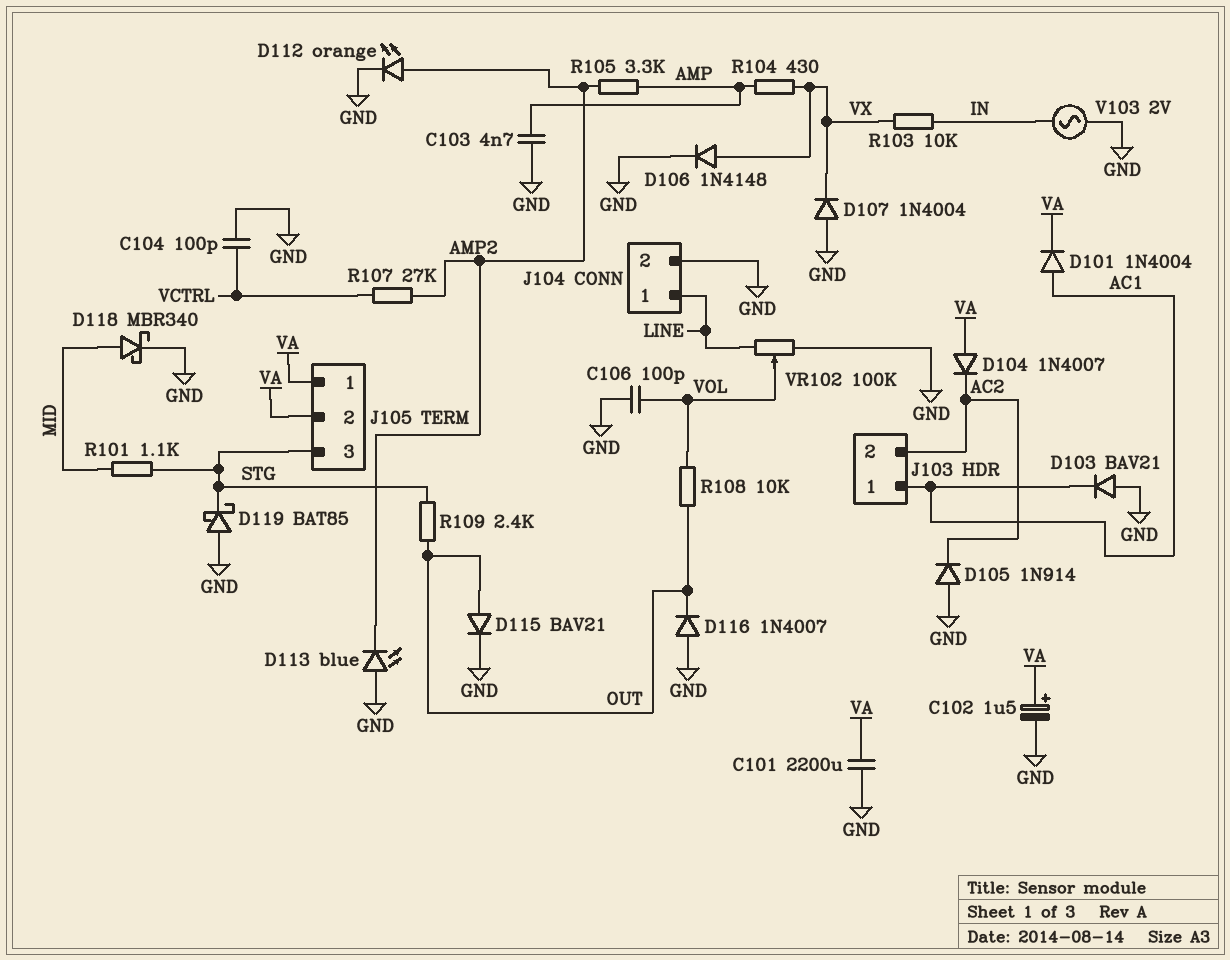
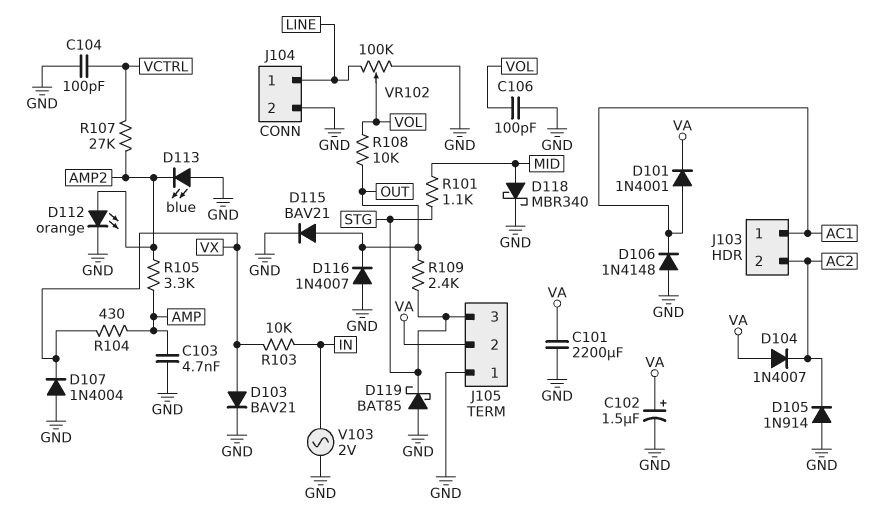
D101: diode 1N4004 (A AC1, K VA) -> diode 1N4001 (A AC1, K VA)
D103: diode BAV21 (A GND, K AC1) -> diode BAV21 (A VX, K GND)
D106: diode 1N4148 (A VX, K GND) -> diode 1N4148 (A GND, K AC1)
J105 pin 1: VA -> GND

